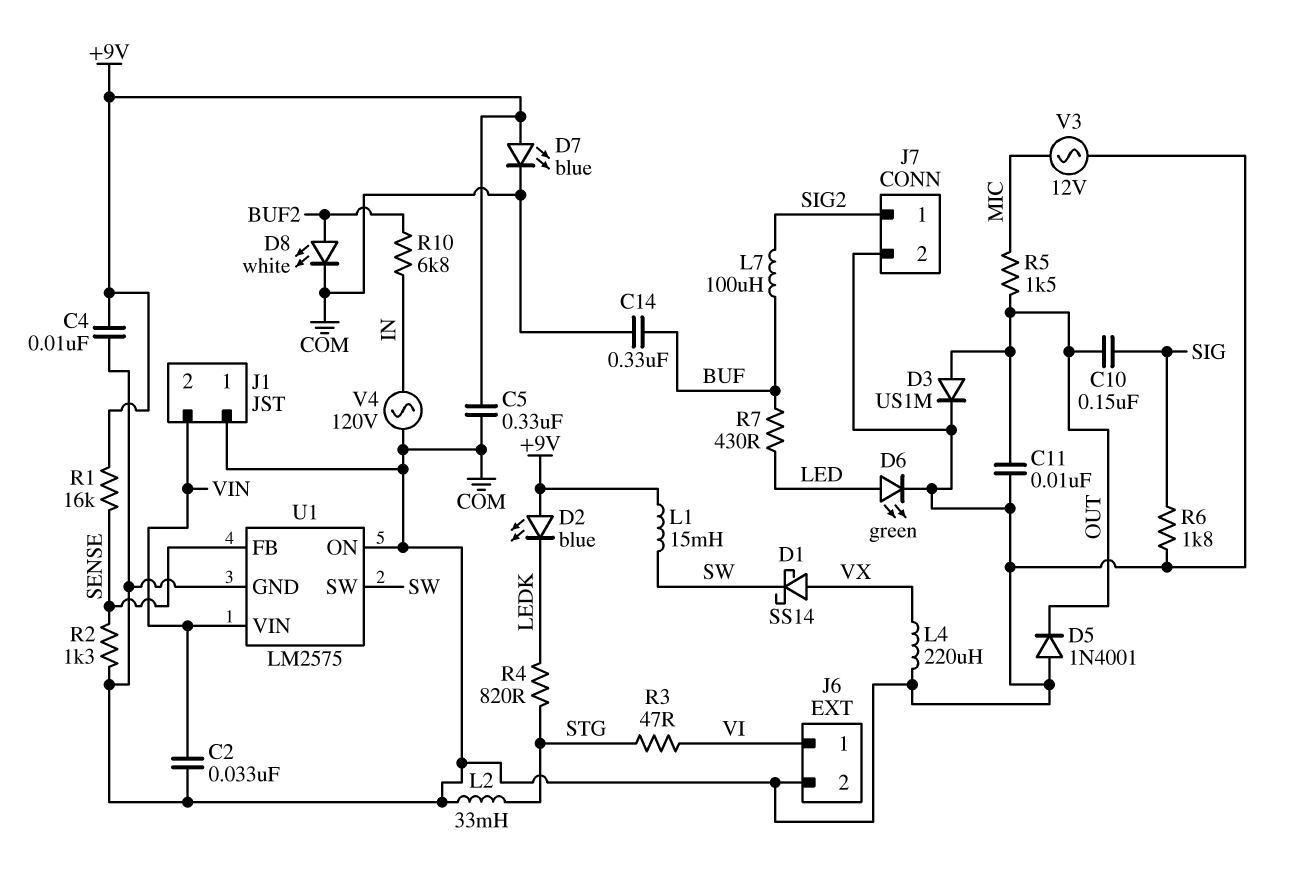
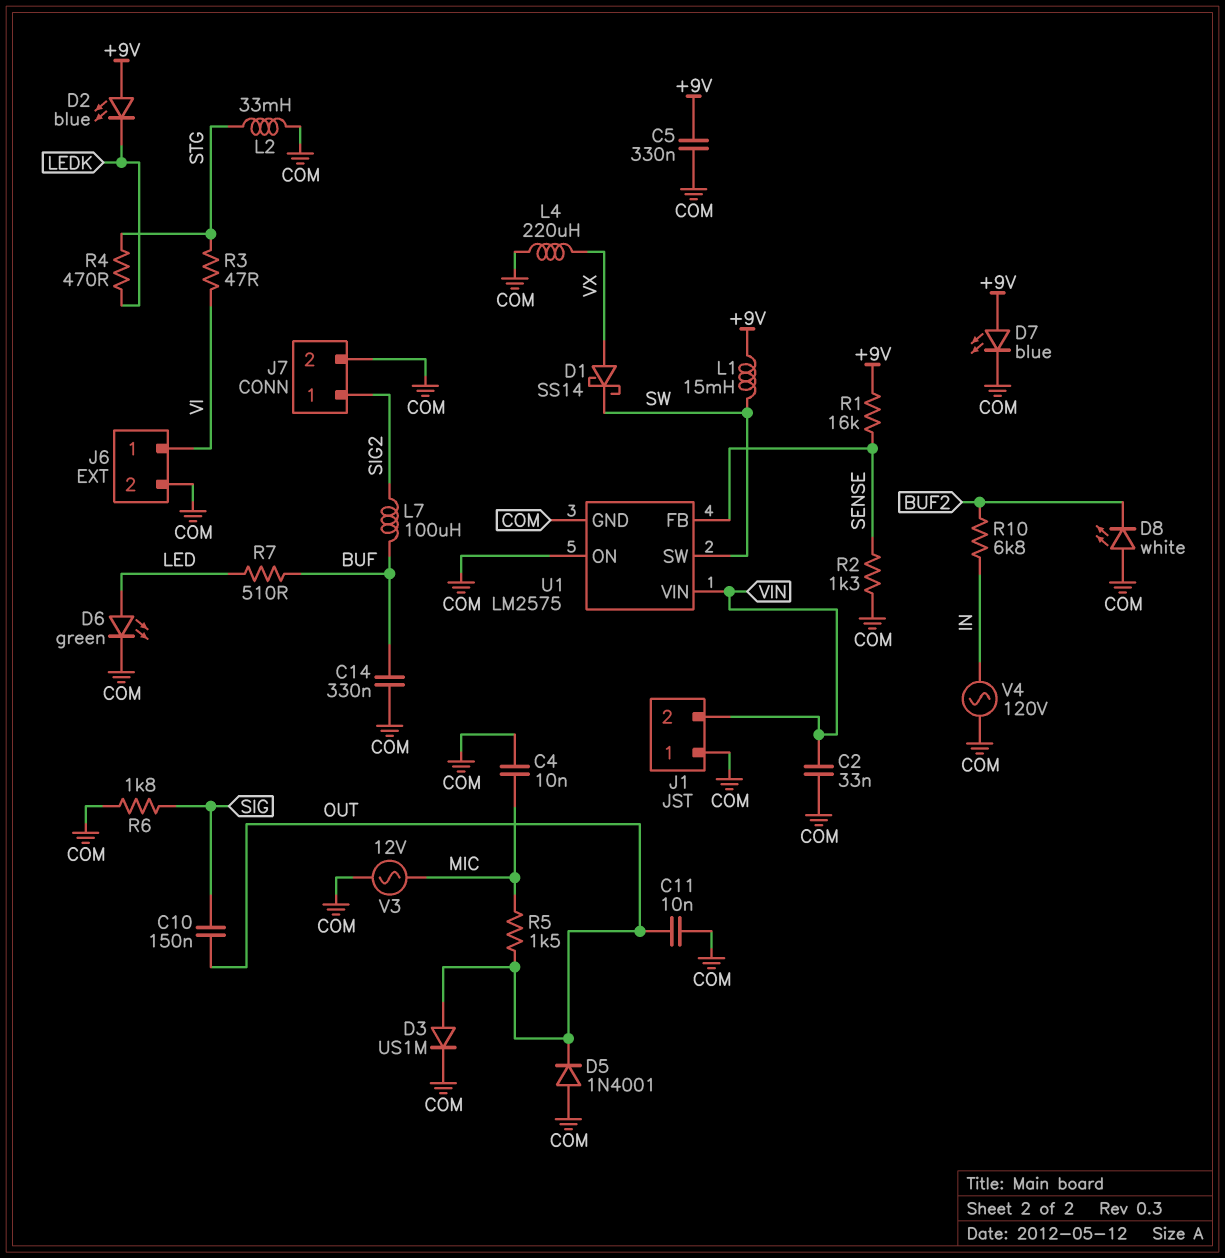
C4: 10nF (+9V, COM) -> 10nF (COM, MIC)
D8: LED white (A BUF2, K COM) -> LED white (A COM, K BUF2)
R4: 820 (LEDK, STG) -> 470 (LEDK, STG)
R7: 430 (BUF, LED) -> 510 (BUF, LED)

